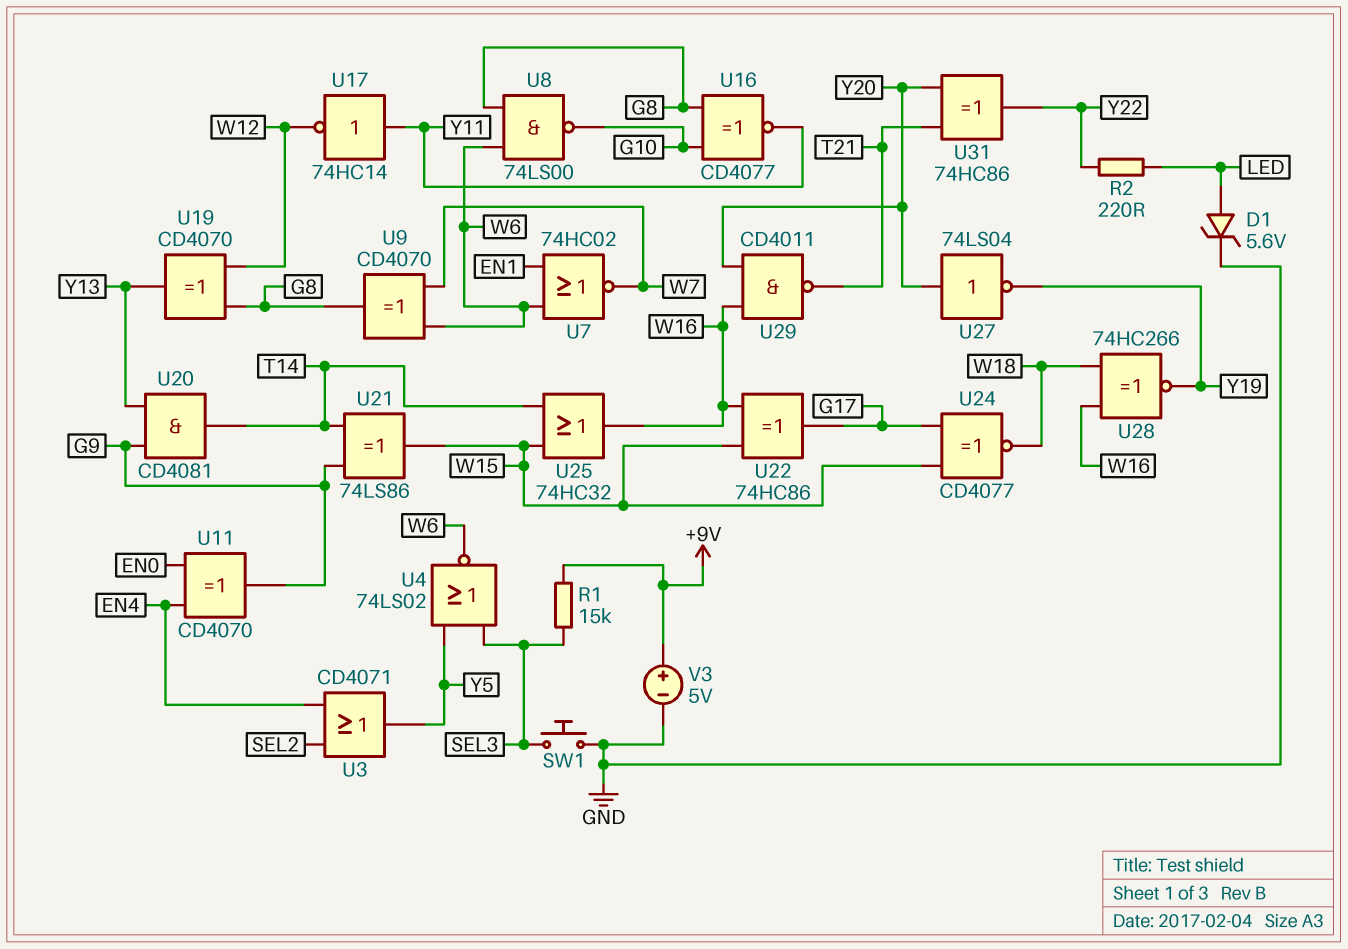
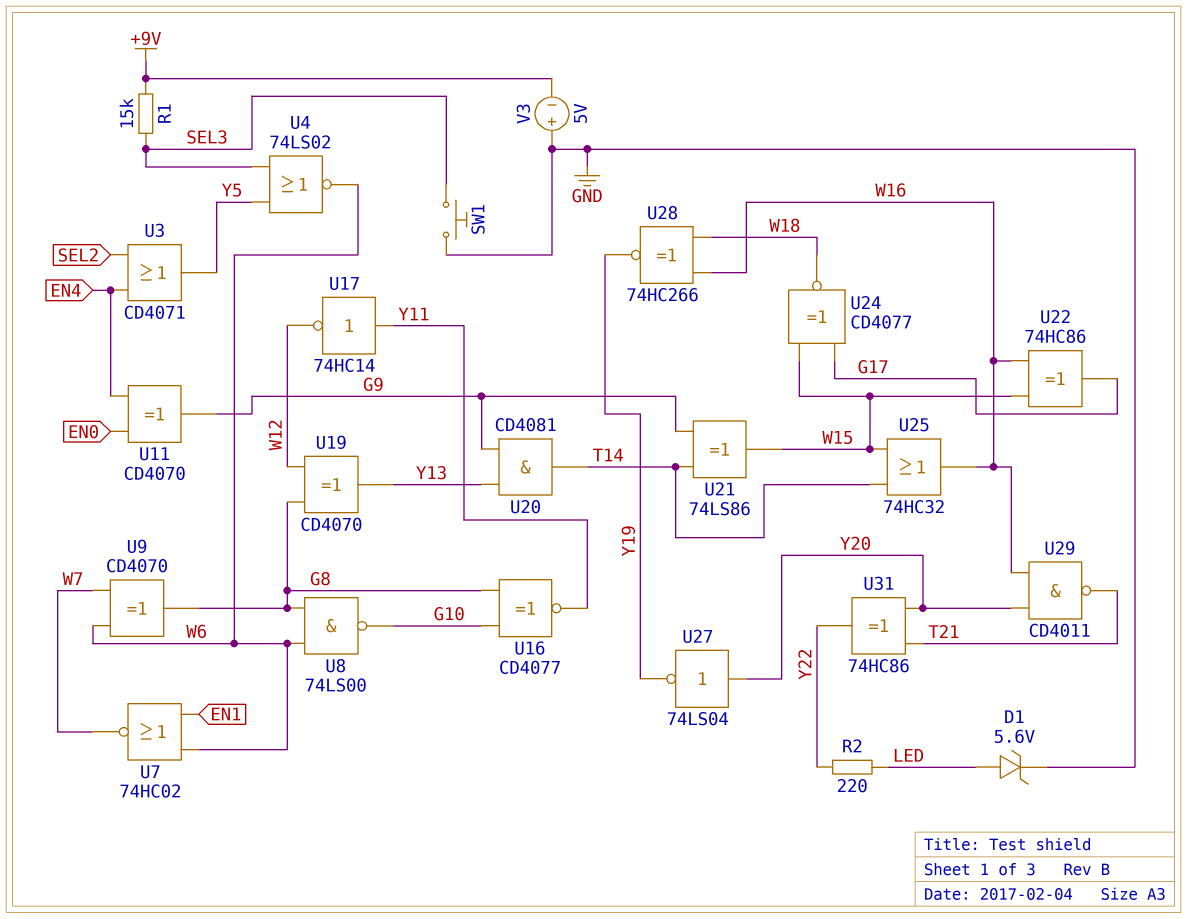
V3: 5V (plus +9V, minus GND) -> 5V (plus GND, minus +9V)

